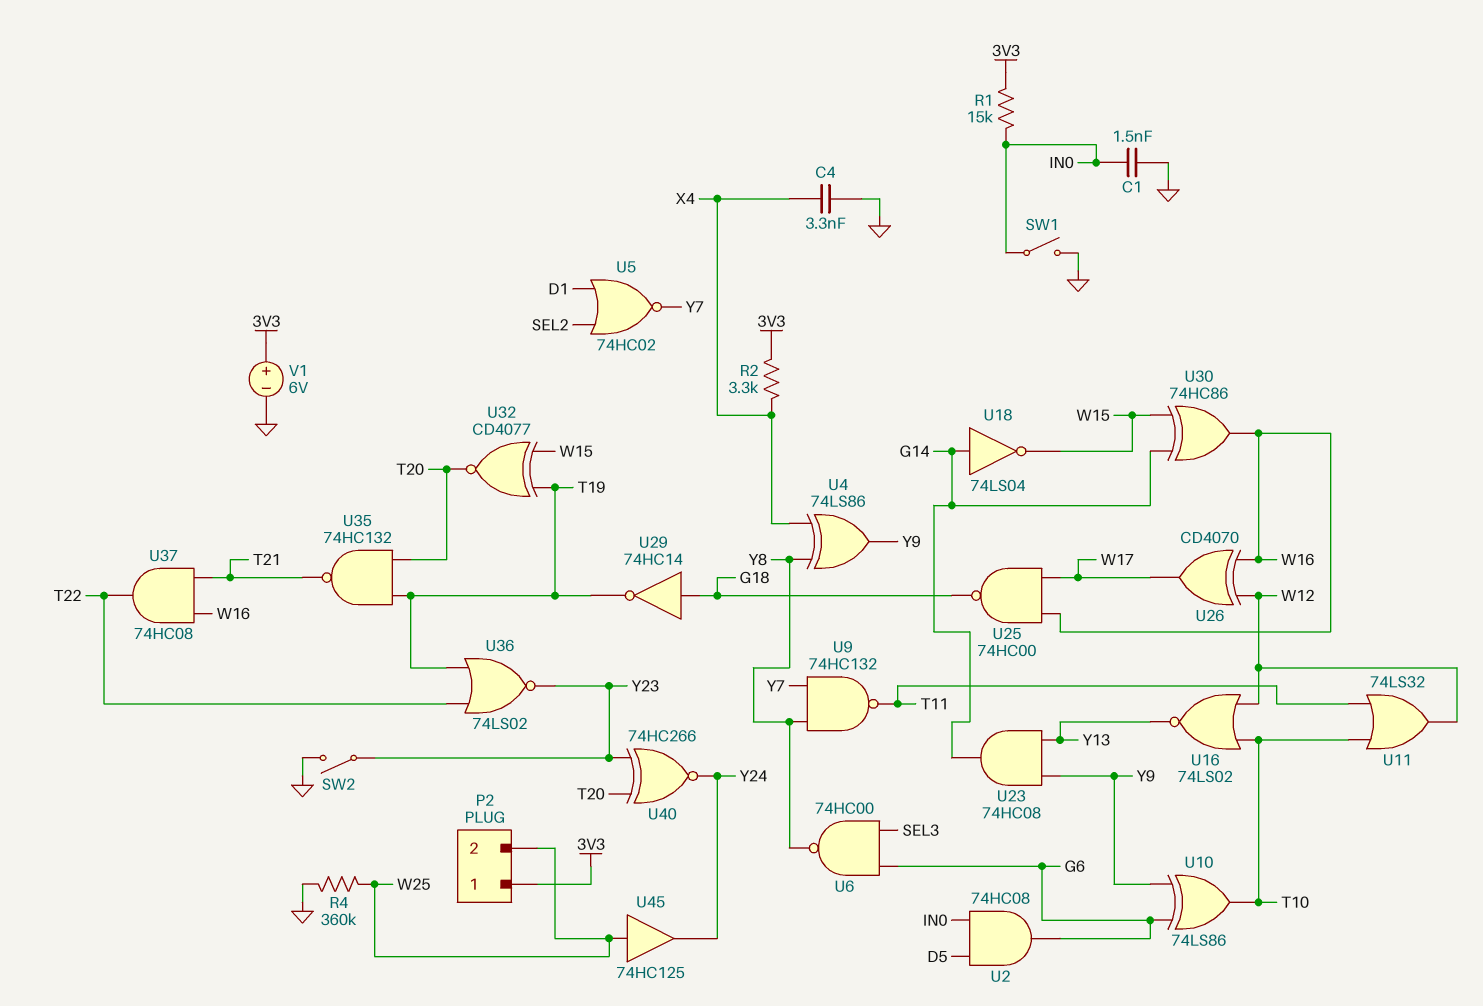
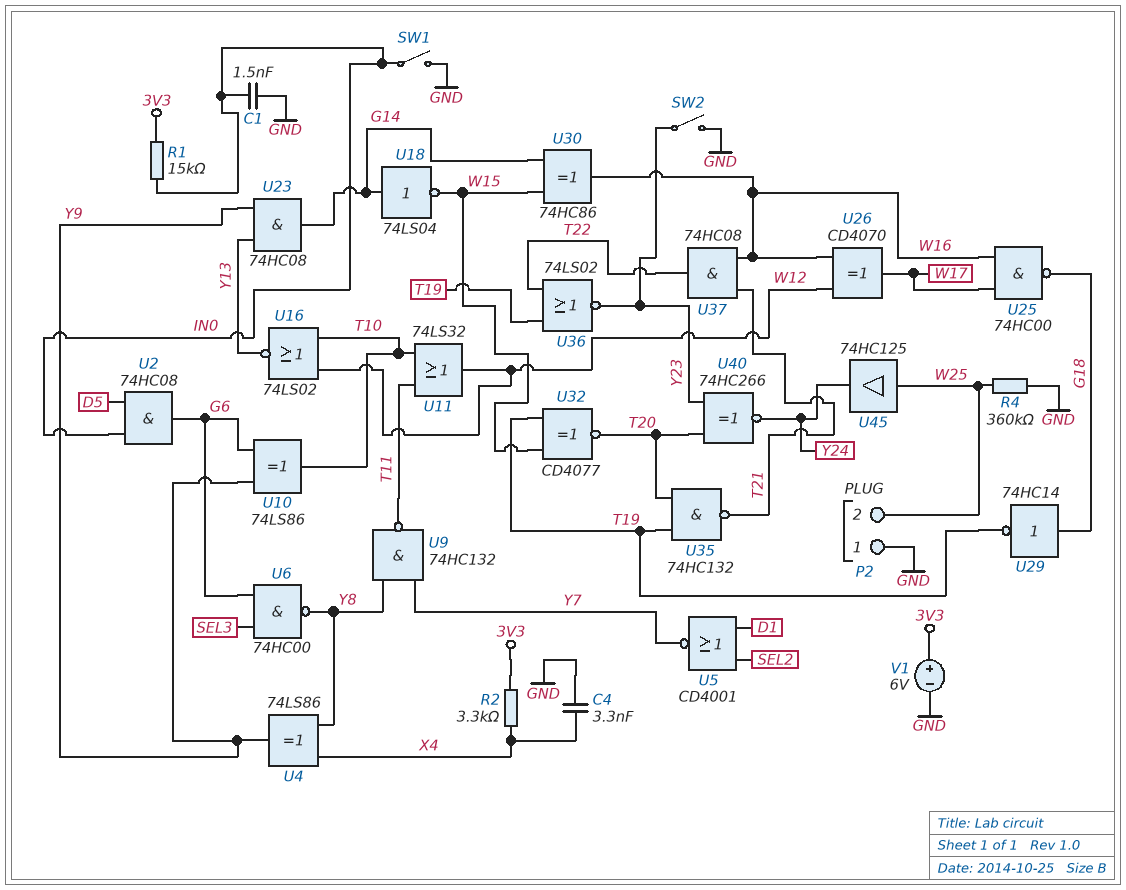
P2 pin 1: 3V3 -> GND
U5: NOR 74HC02 (in D1, in SEL2, out Y7) -> NOR CD4001 (in D1, in SEL2, out Y7)

